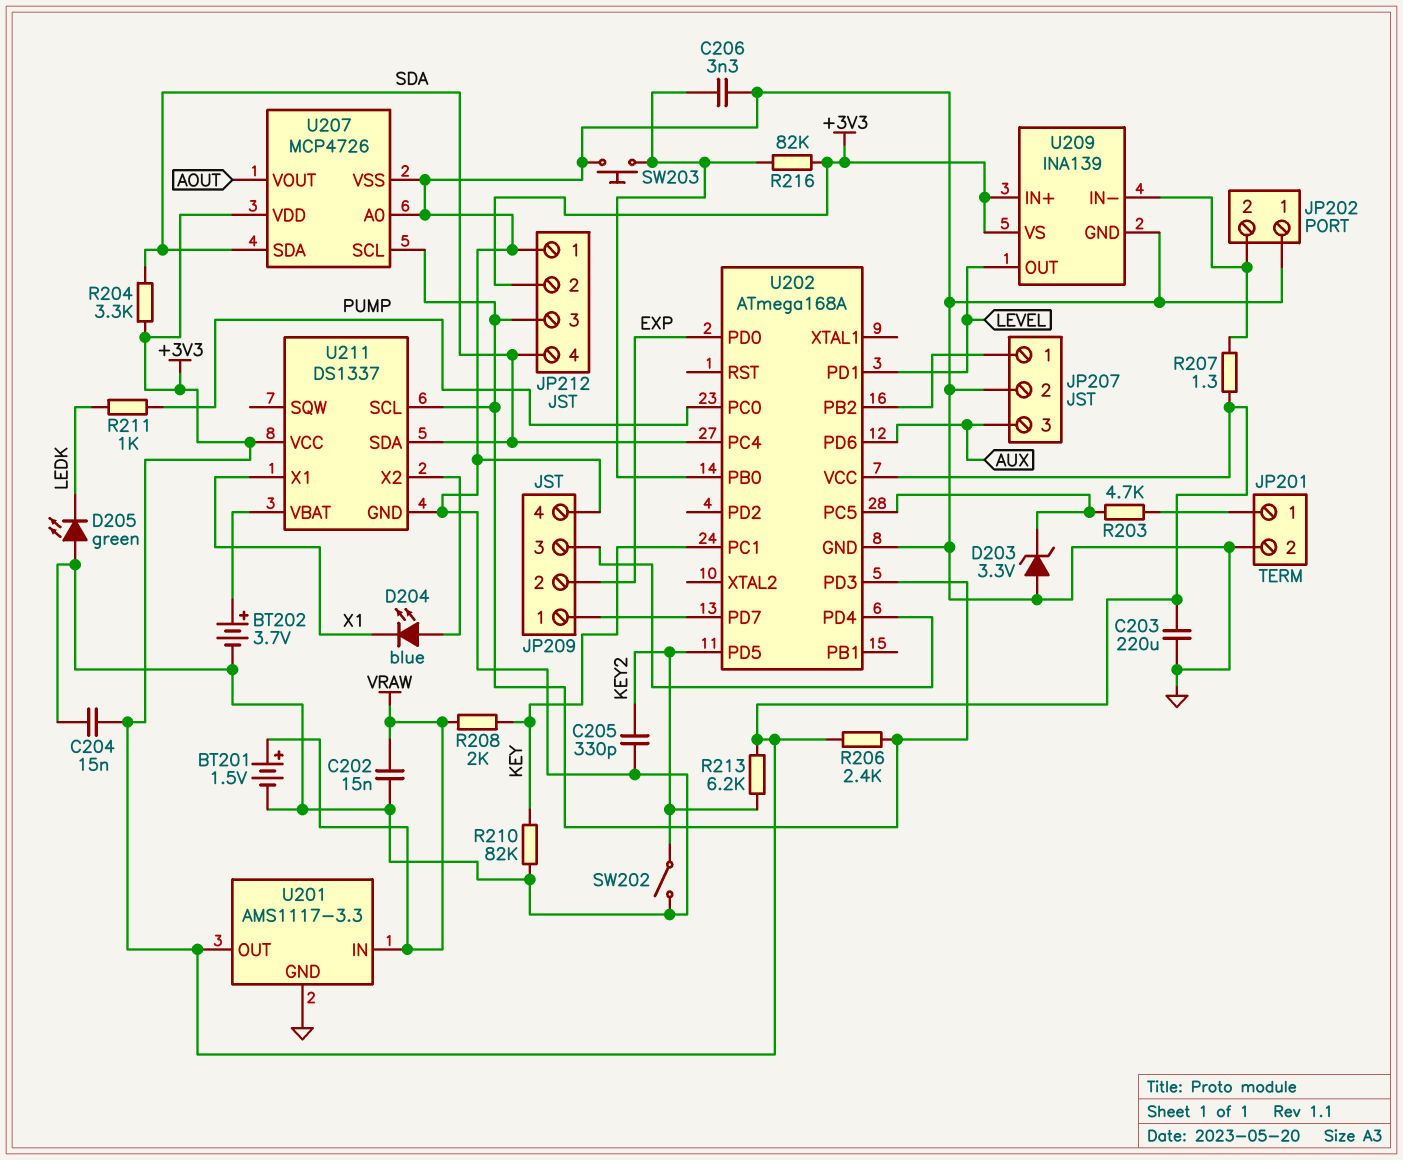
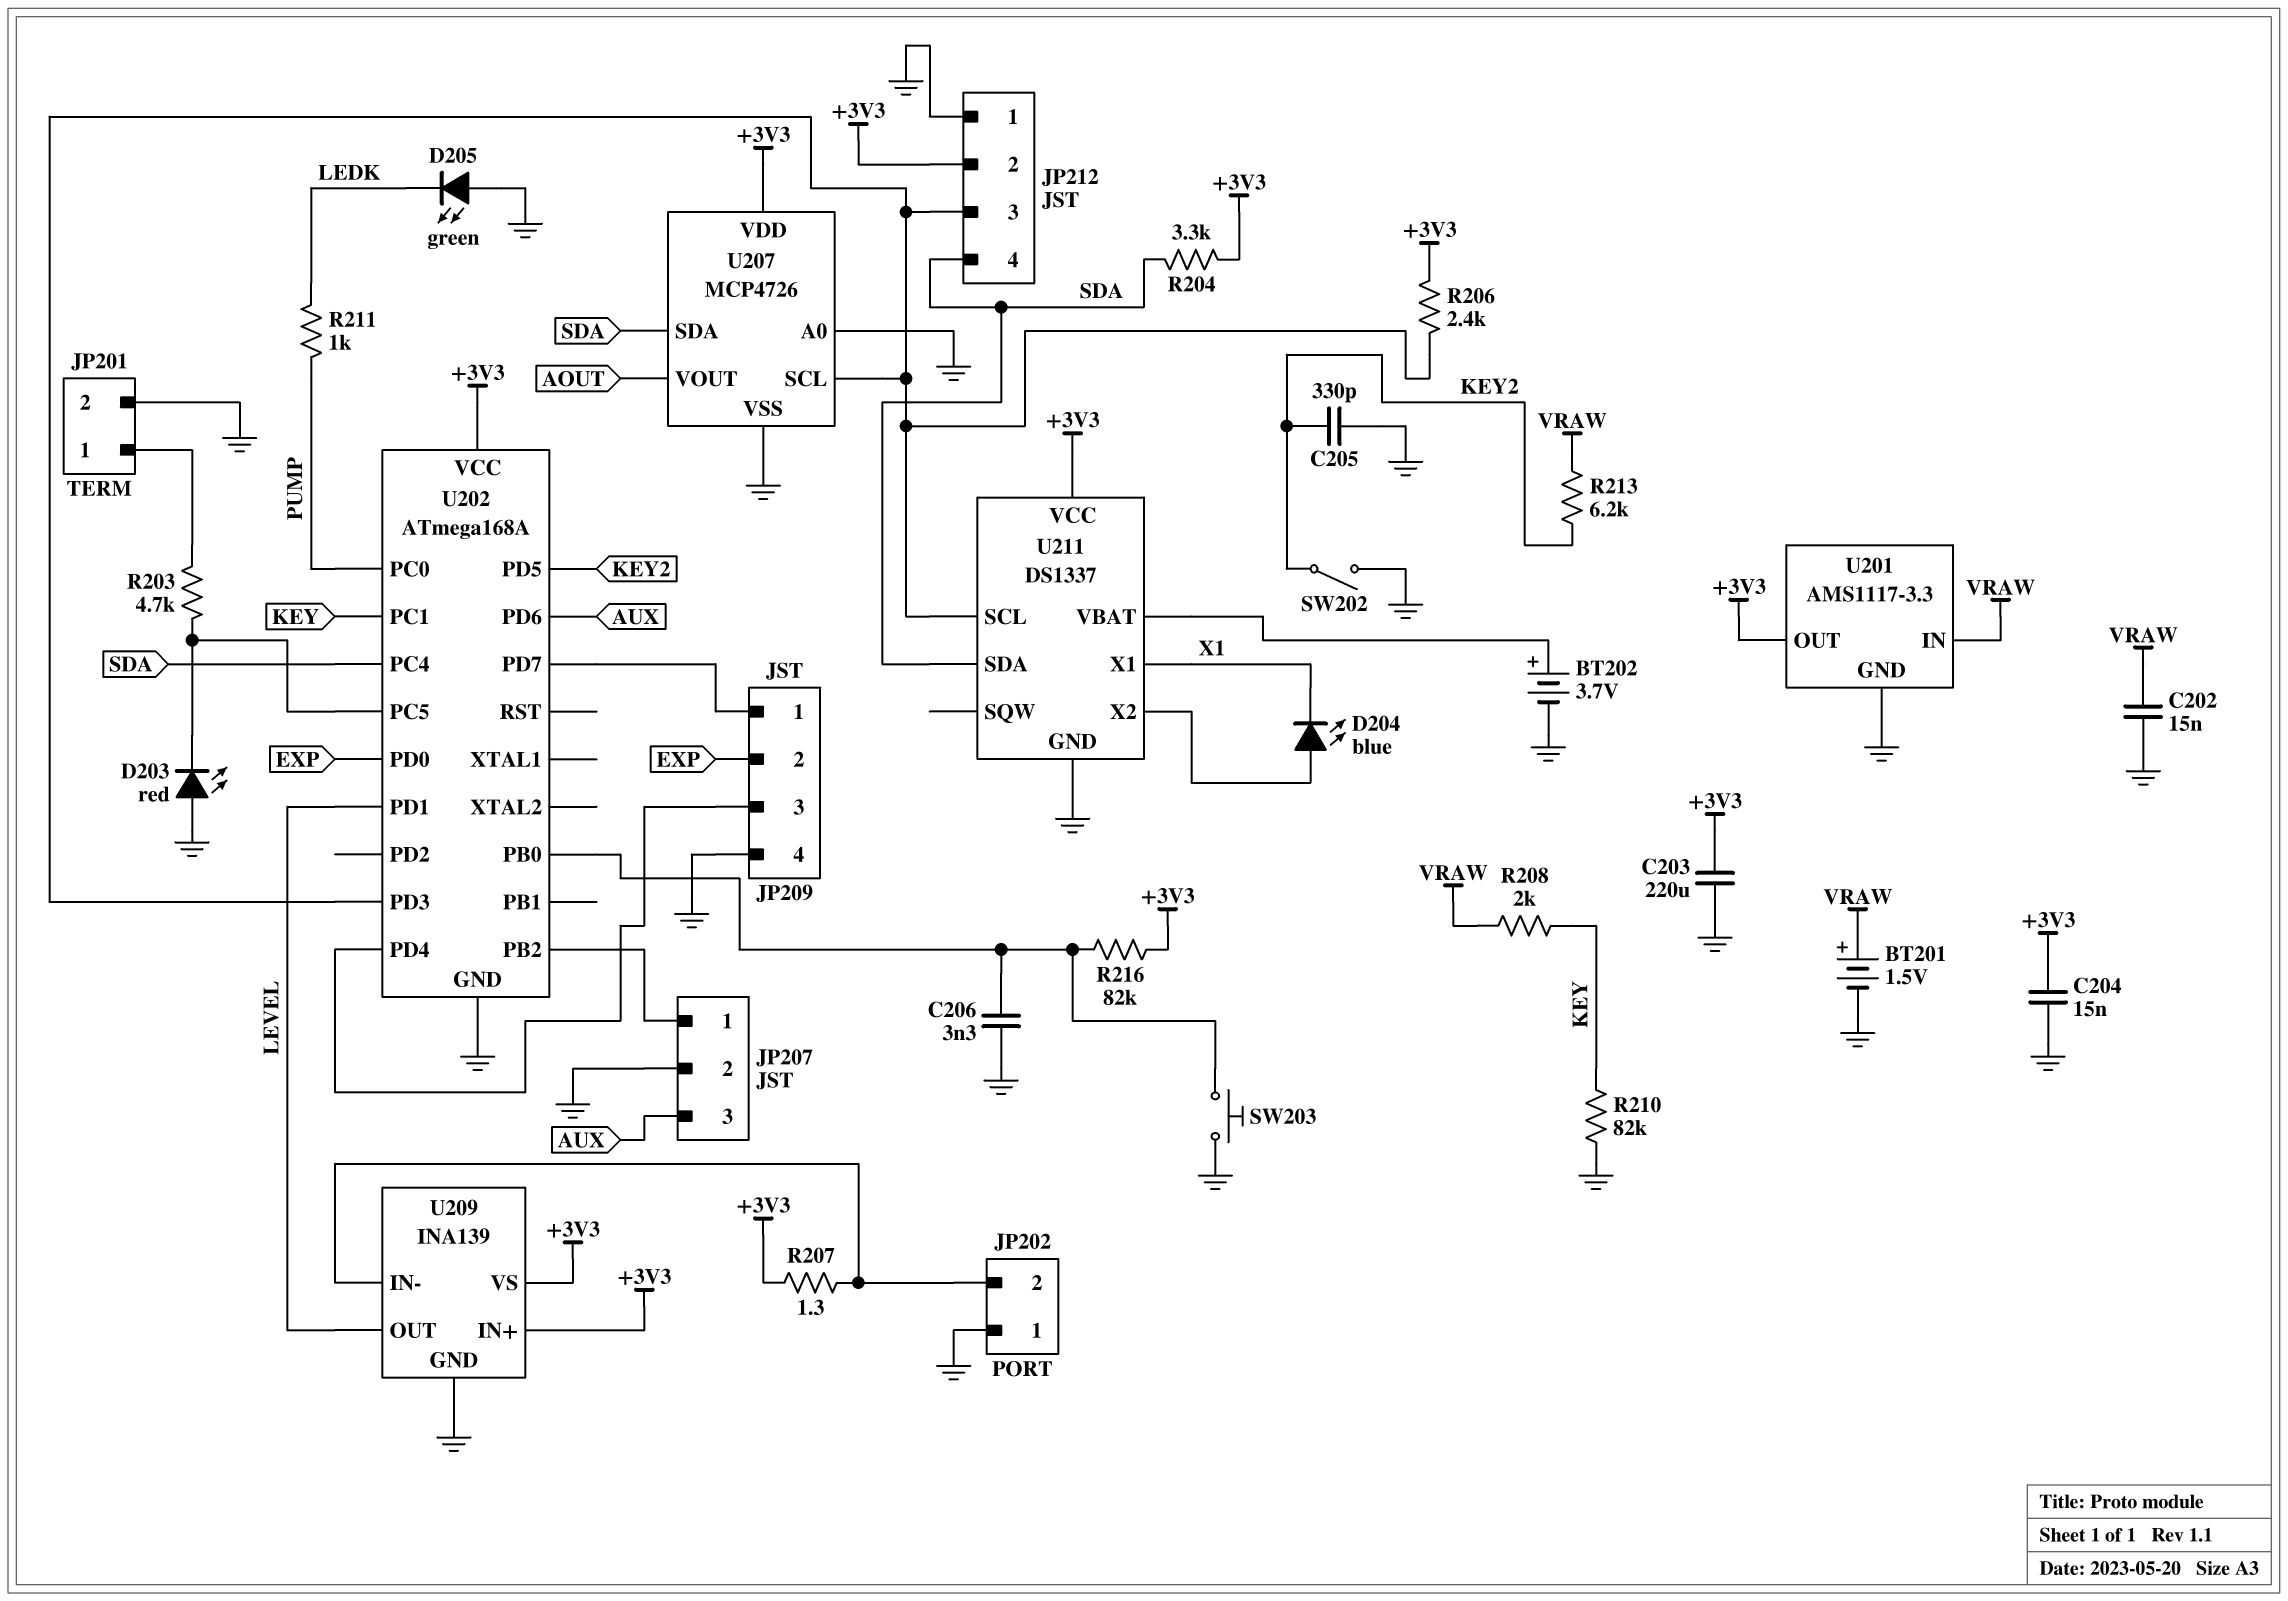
D203: zener 3.3V (A GND, K U202/PC5) -> LED red (A GND, K U202/PC5)
R213: 6.2k (+3V3, KEY2) -> 6.2k (KEY2, VRAW)

